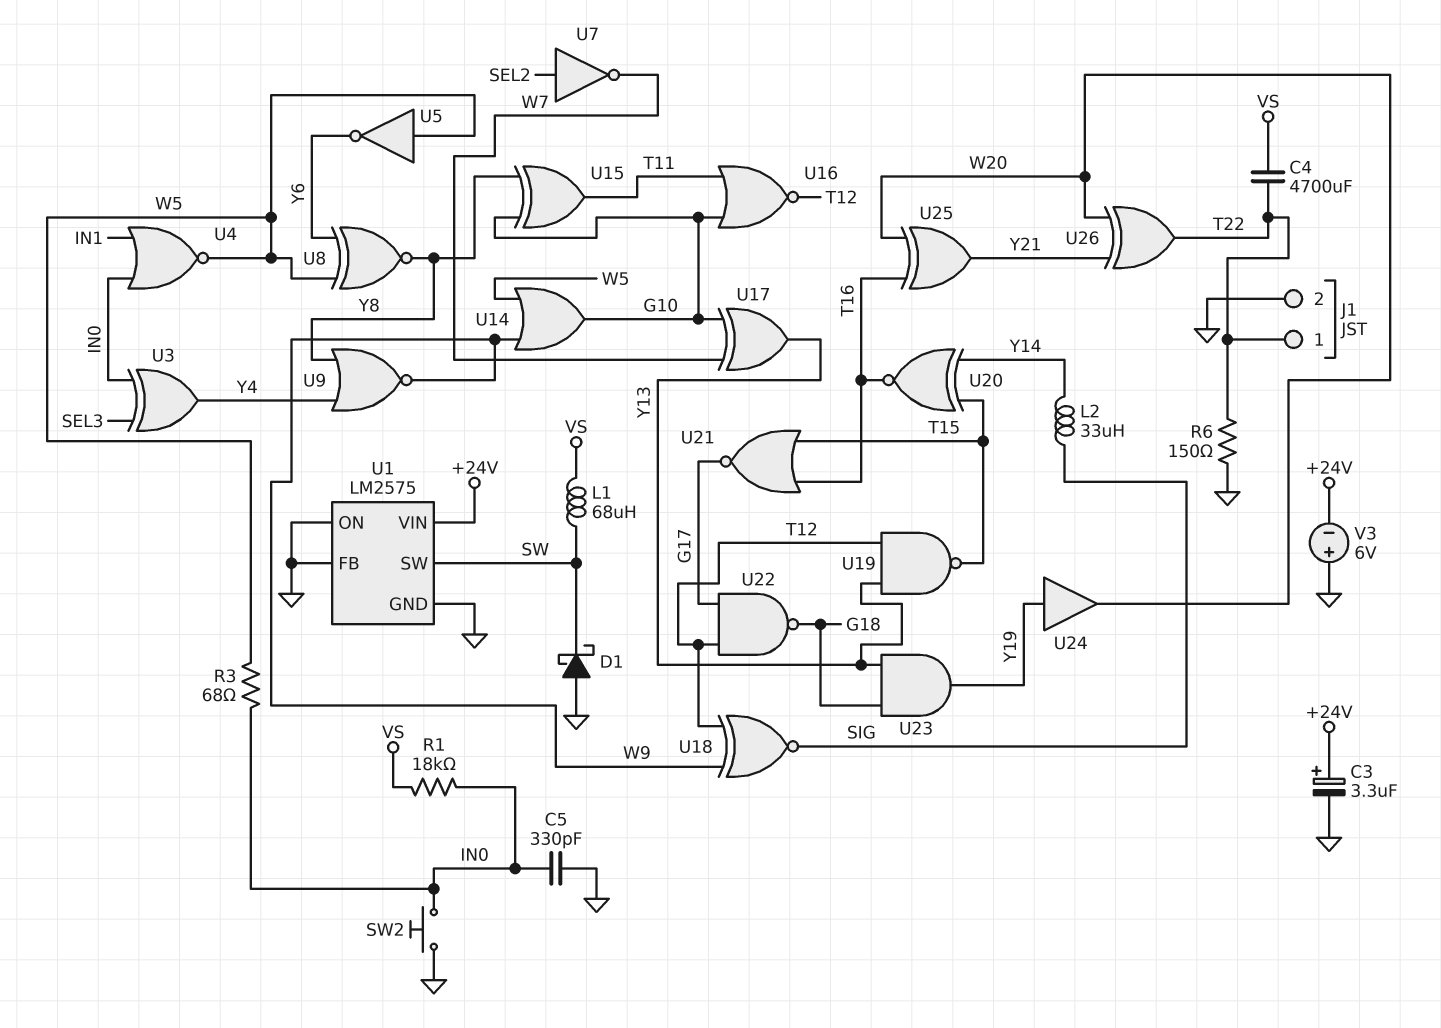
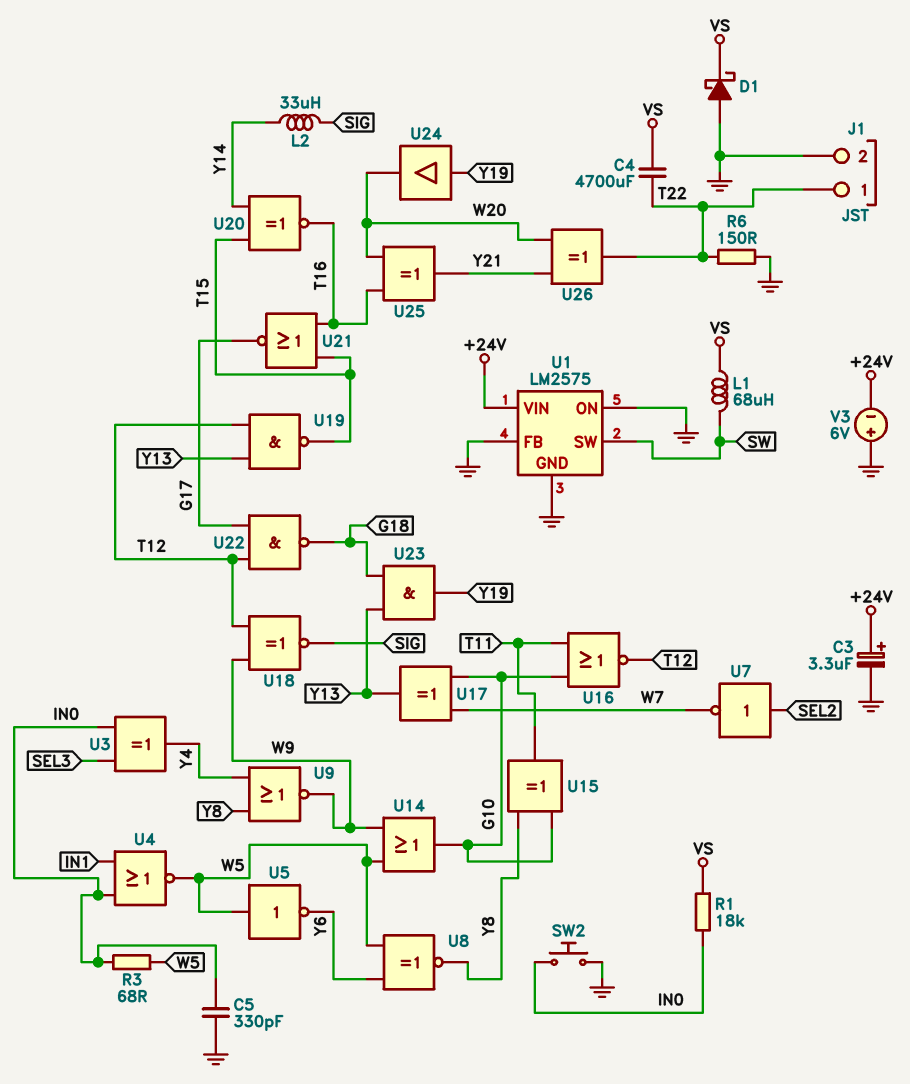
D1: schottky (A GND, K SW) -> schottky (A GND, K VS)

